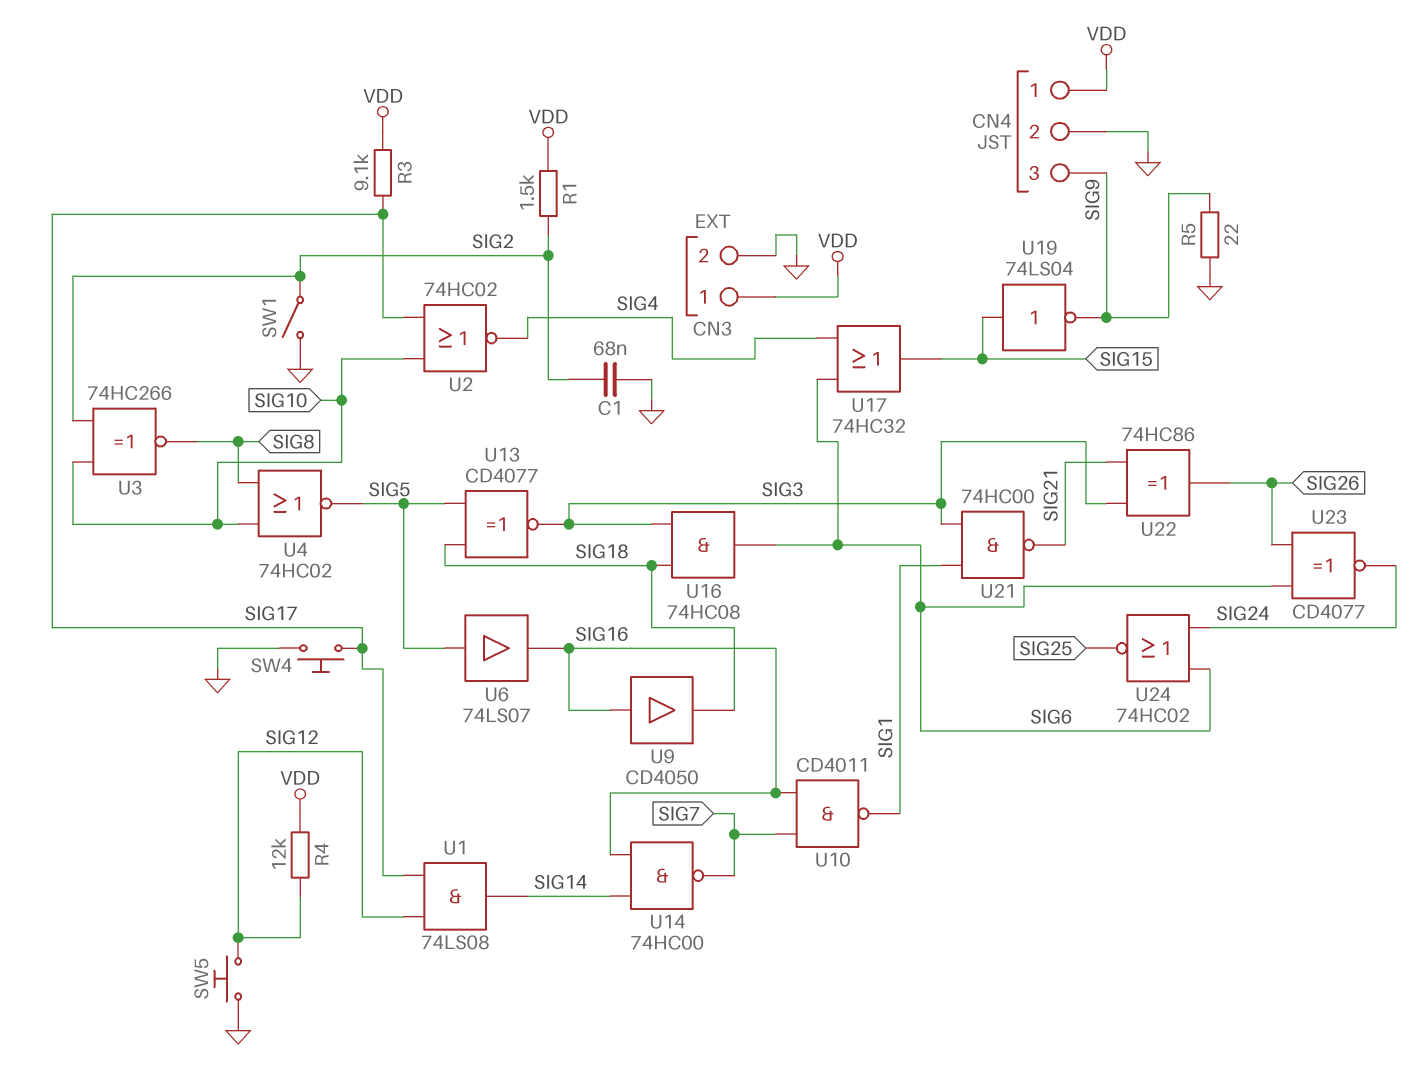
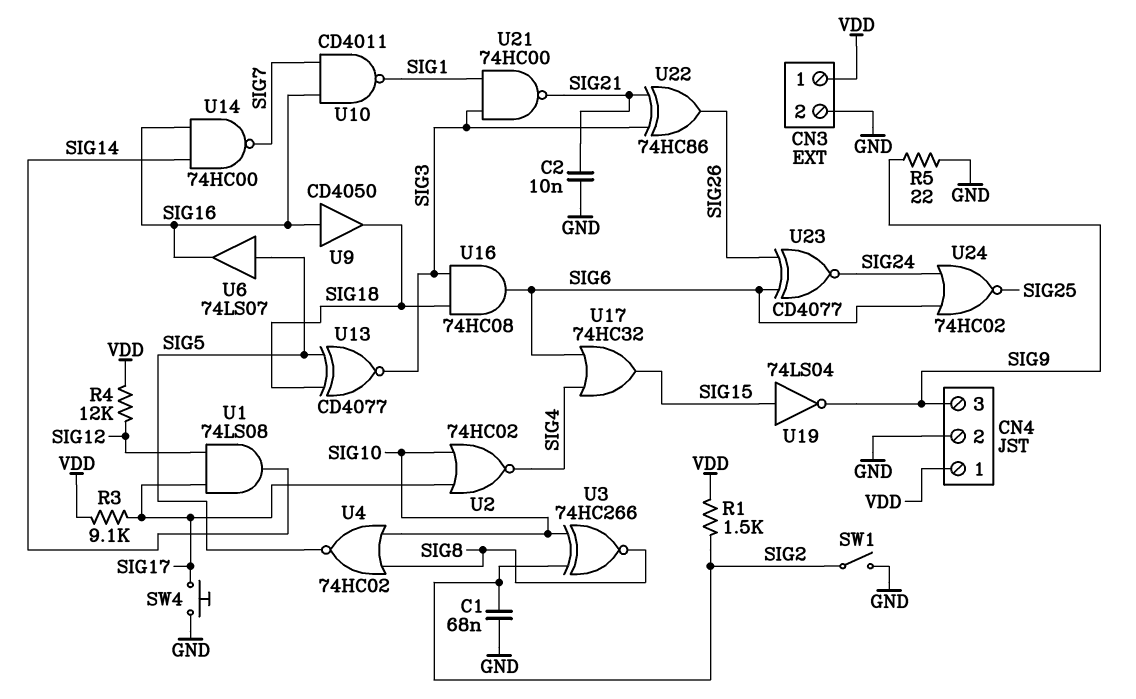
C2: none -> 10nF (GND, SIG21)
SW5: button (GND, SIG12) -> none

